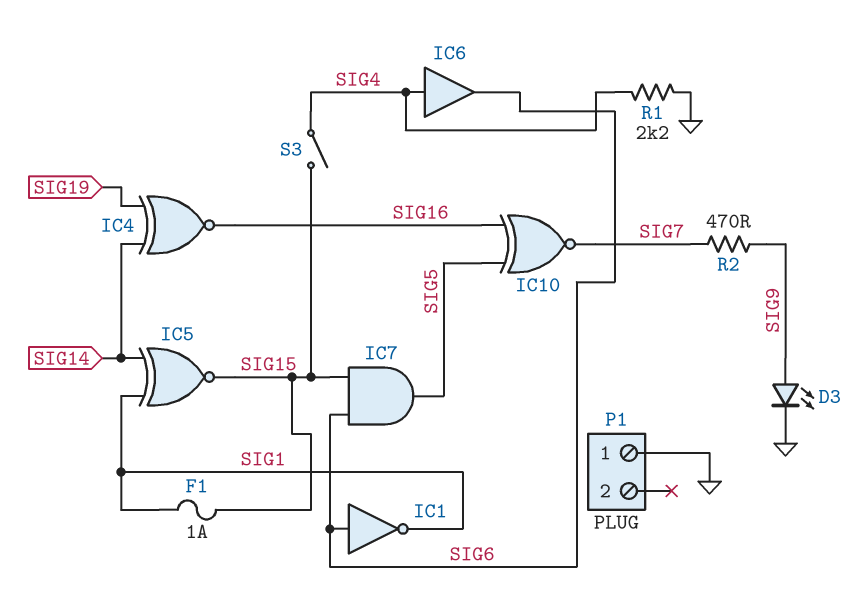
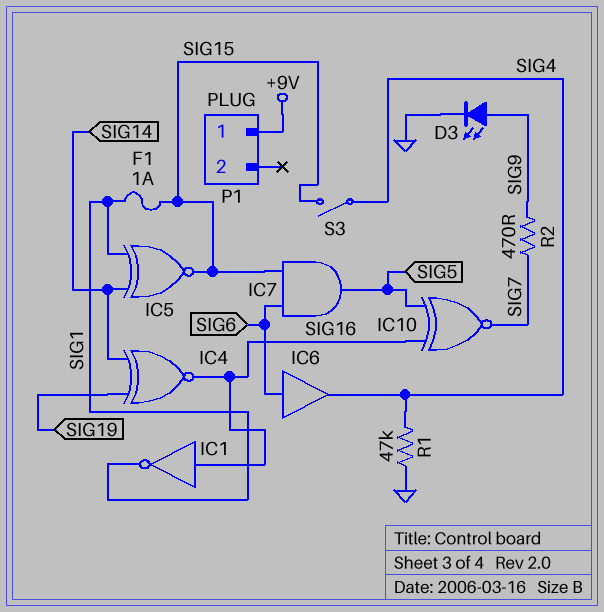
IC1: NOT (in SIG6, out SIG1) -> NOT (in SIG16, out SIG1)
IC6: buffer (in SIG4, out SIG6) -> buffer (in SIG6, out SIG4)
P1 pin 1: GND -> +9V
R1: 2.2k (GND, SIG4) -> 47k (GND, SIG4)

